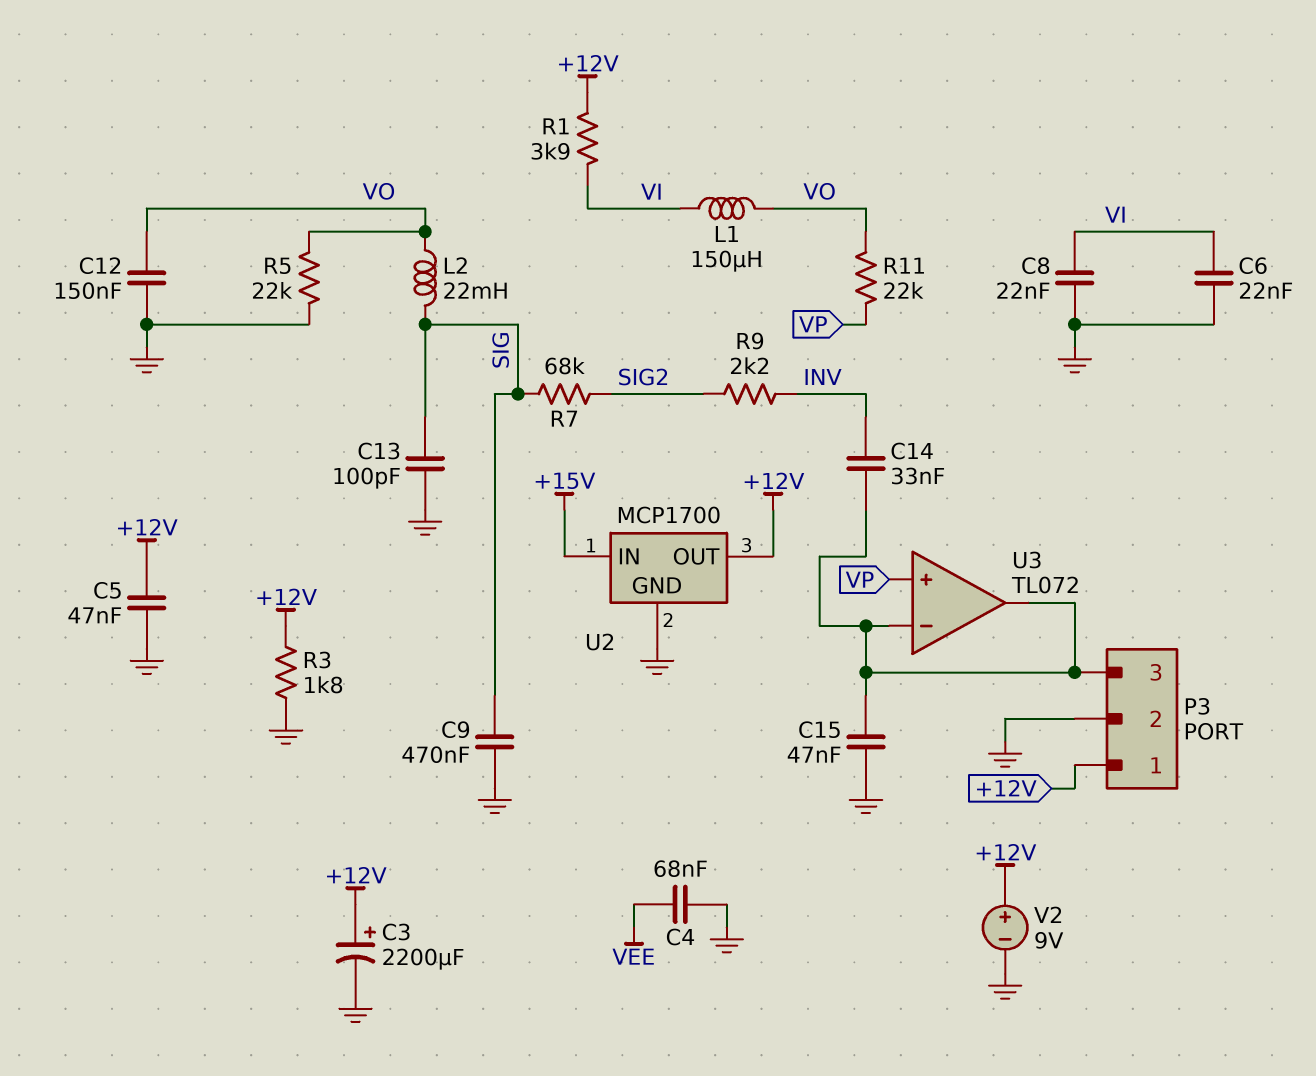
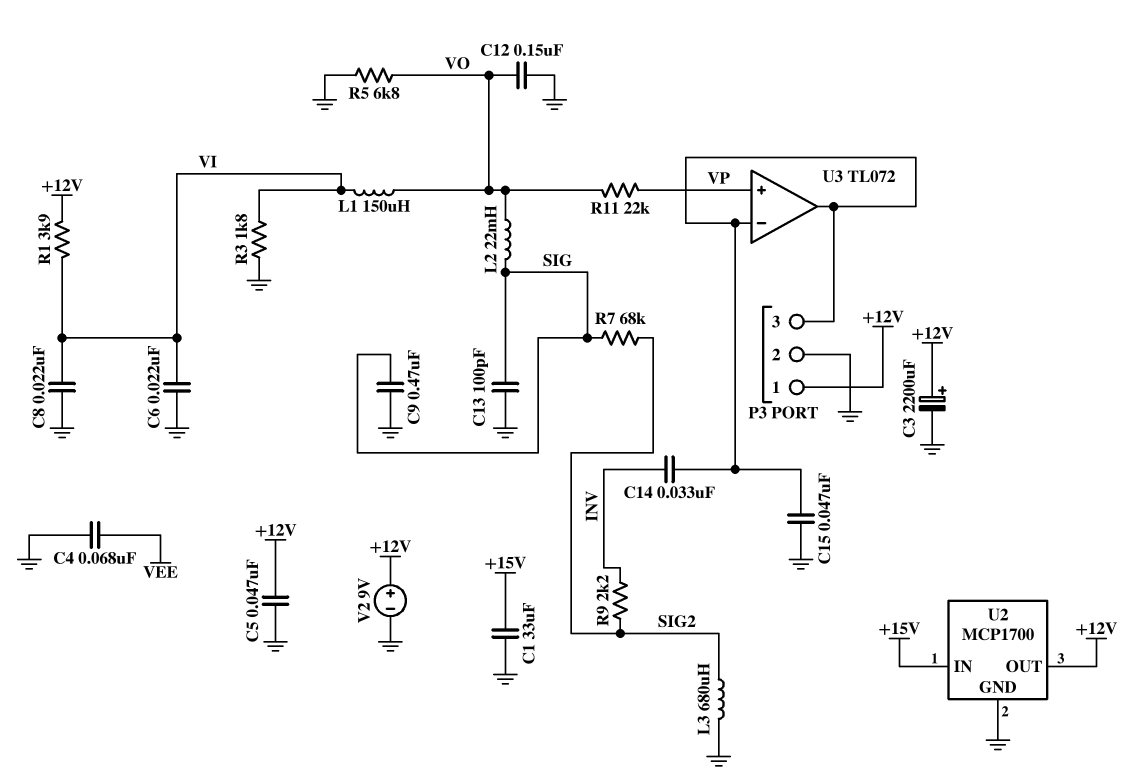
C1: none -> 33uF (+15V, GND)
L3: none -> 680uH (GND, SIG2)
R3: 1.8k (+12V, GND) -> 1.8k (GND, VI)
R5: 22k (GND, VO) -> 6.8k (GND, VO)

